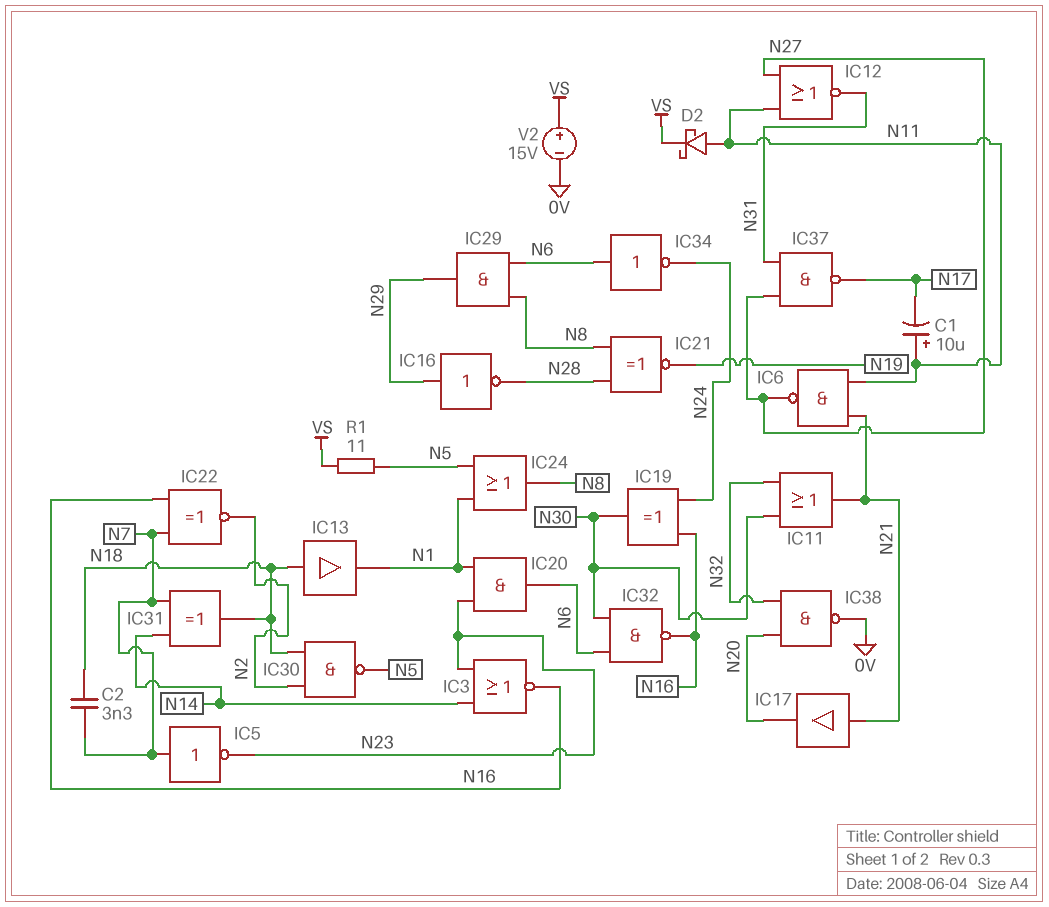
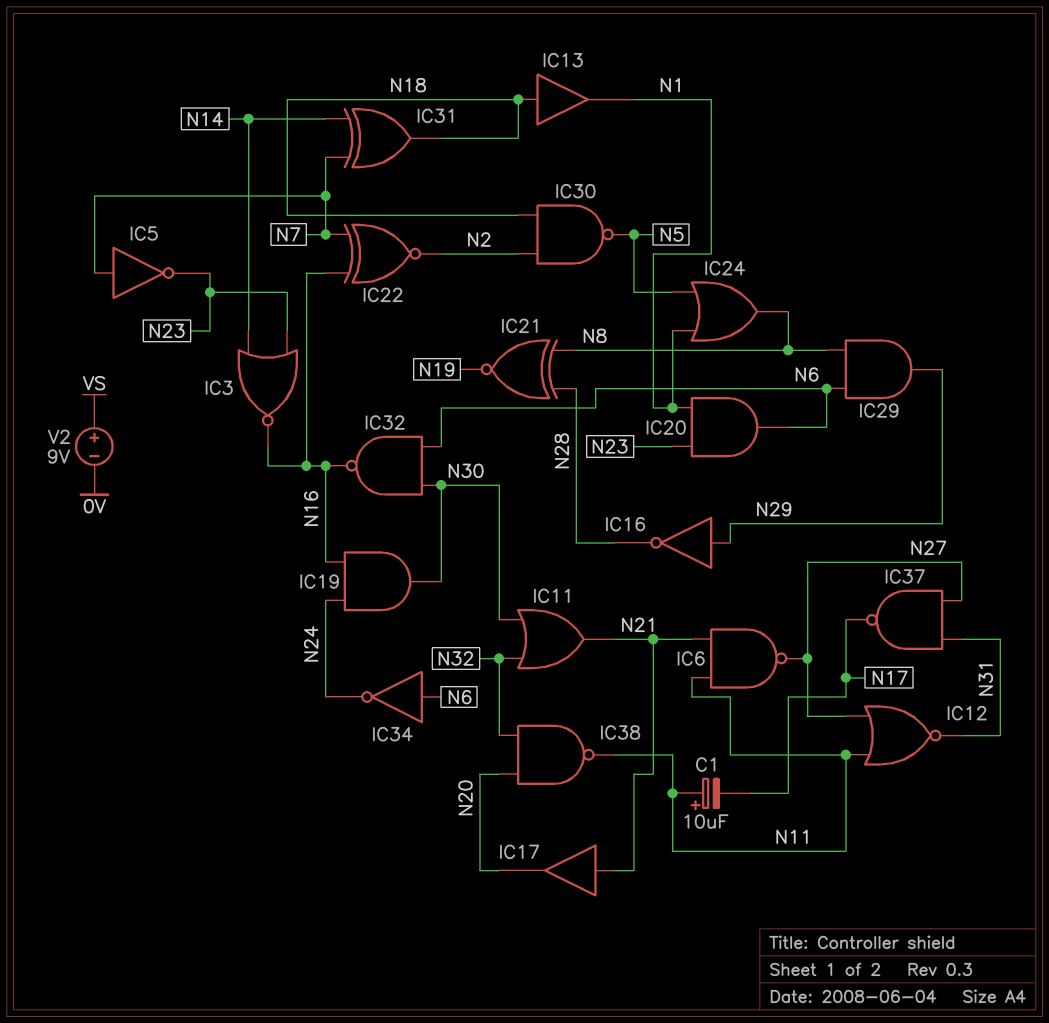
C2: 3.3nF (N7, N18) -> none
D2: schottky (A N11, K VS) -> none
IC19: XOR (in N16, in N24, out N30) -> AND (in N16, in N24, out N30)
IC38: NAND (in N20, in N32, out 0V) -> NAND (in N20, in N32, out N11)
R1: 11 (N5, VS) -> none
V2: 15V (plus VS, minus 0V) -> 9V (plus VS, minus 0V)

